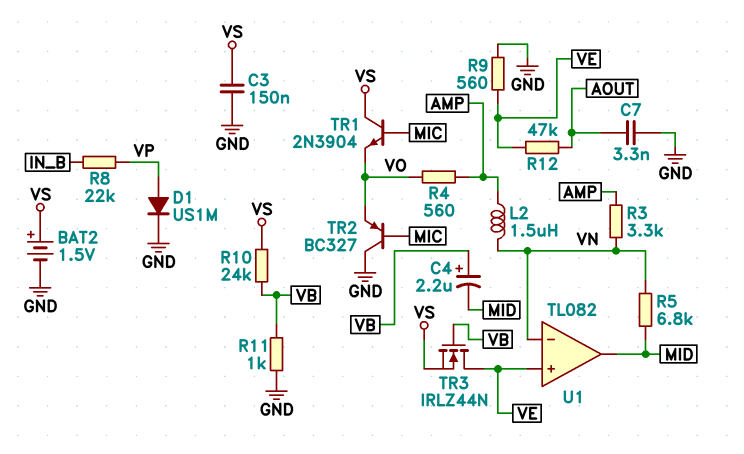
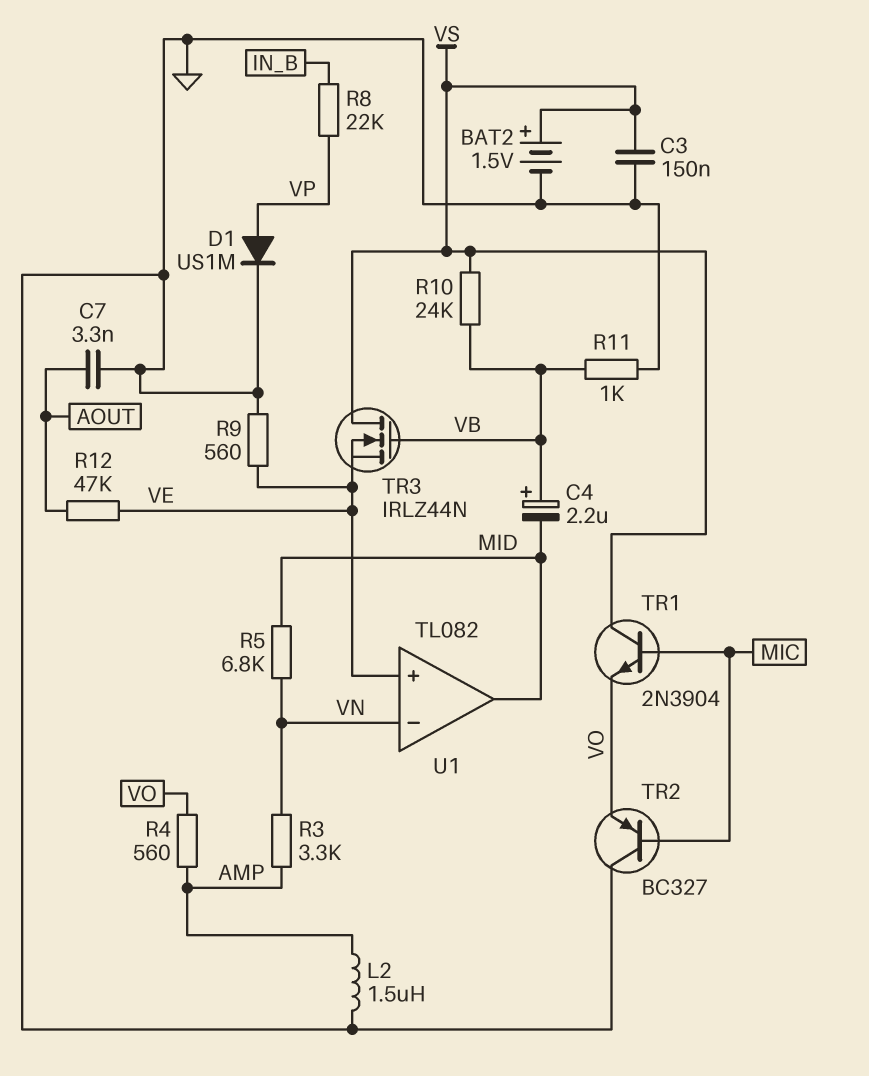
L2: 1.5uH (AMP, VN) -> 1.5uH (AMP, GND)
TR3: NMOS IRLZ44N (G VB, D VE, S VS) -> NMOS IRLZ44N (G VB, D VS, S VE)

